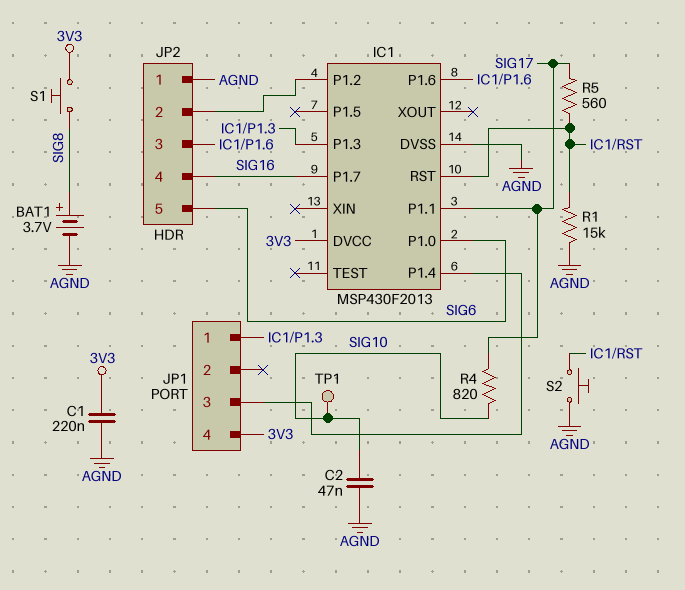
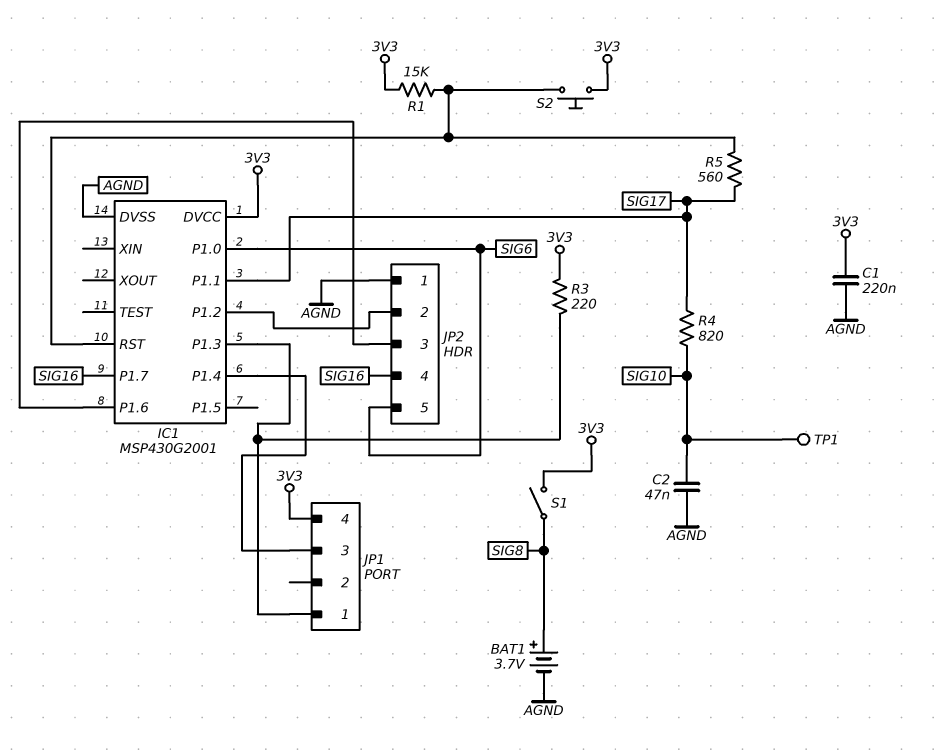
IC1: MSP430F2013 -> MSP430G2001
R1: 15k (AGND, IC1/RST) -> 15k (3V3, IC1/RST)
R3: none -> 220 (3V3, IC1/P1.3)
S1: button (3V3, SIG8) -> switch (3V3, SIG8)
S2: button (AGND, IC1/RST) -> button (3V3, IC1/RST)

